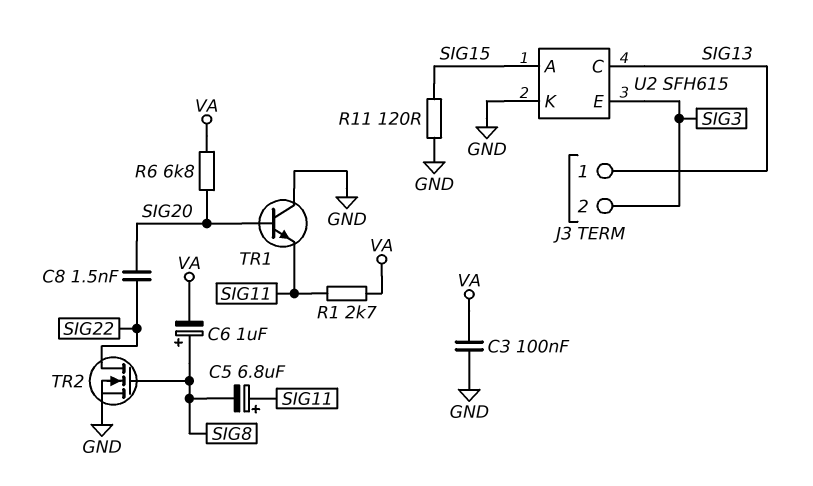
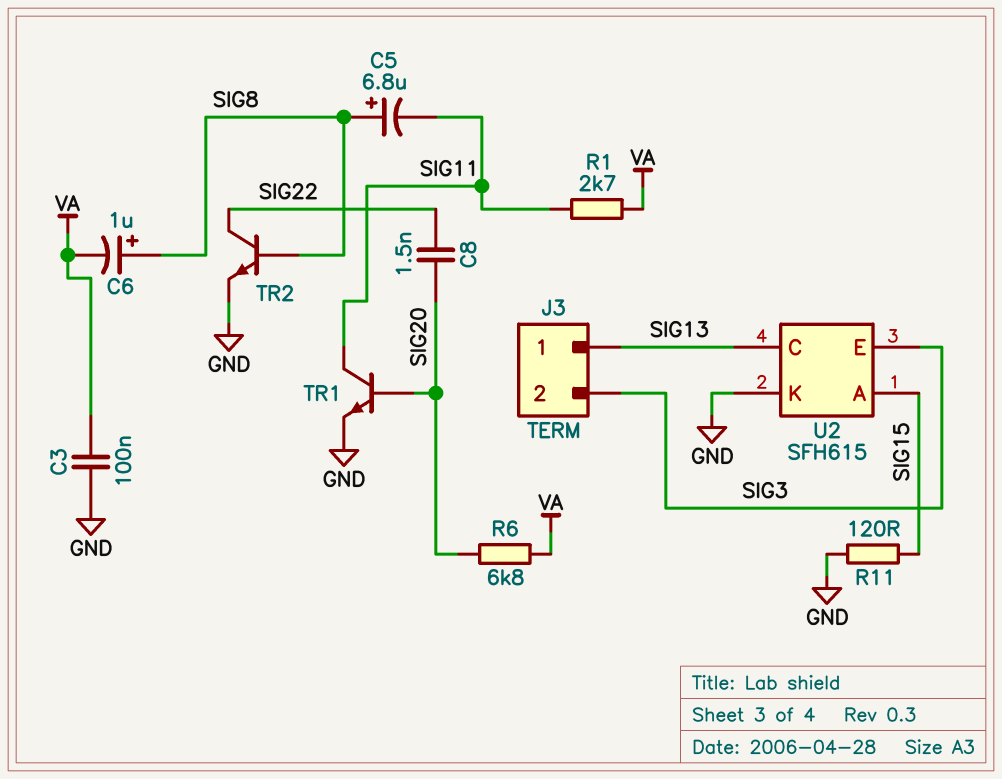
C5: 6.8uF (plus SIG11, minus SIG8) -> 6.8uF (plus SIG8, minus SIG11)
TR1: NPN (B SIG20, C GND, E SIG11) -> NPN (B SIG20, C SIG11, E GND)
TR2: NMOS (G SIG8, D SIG22, S GND) -> NPN (B SIG8, C SIG22, E GND)

